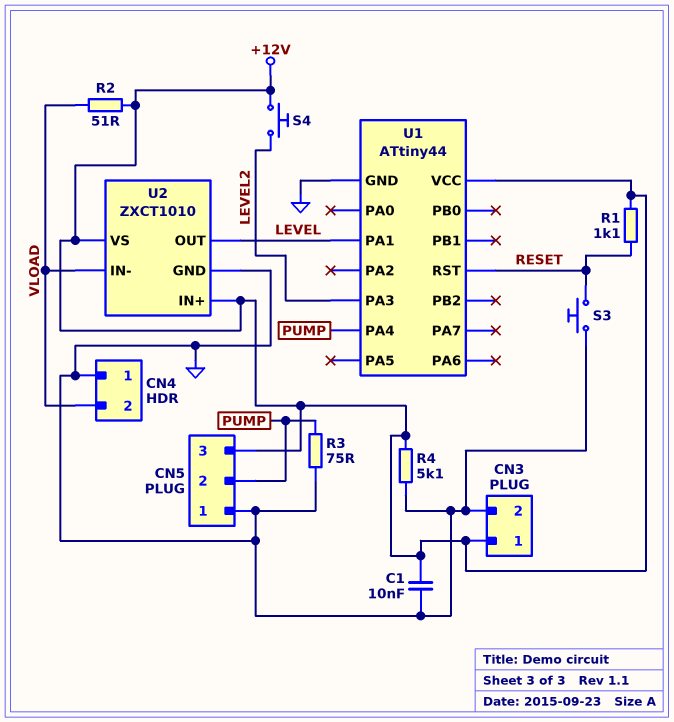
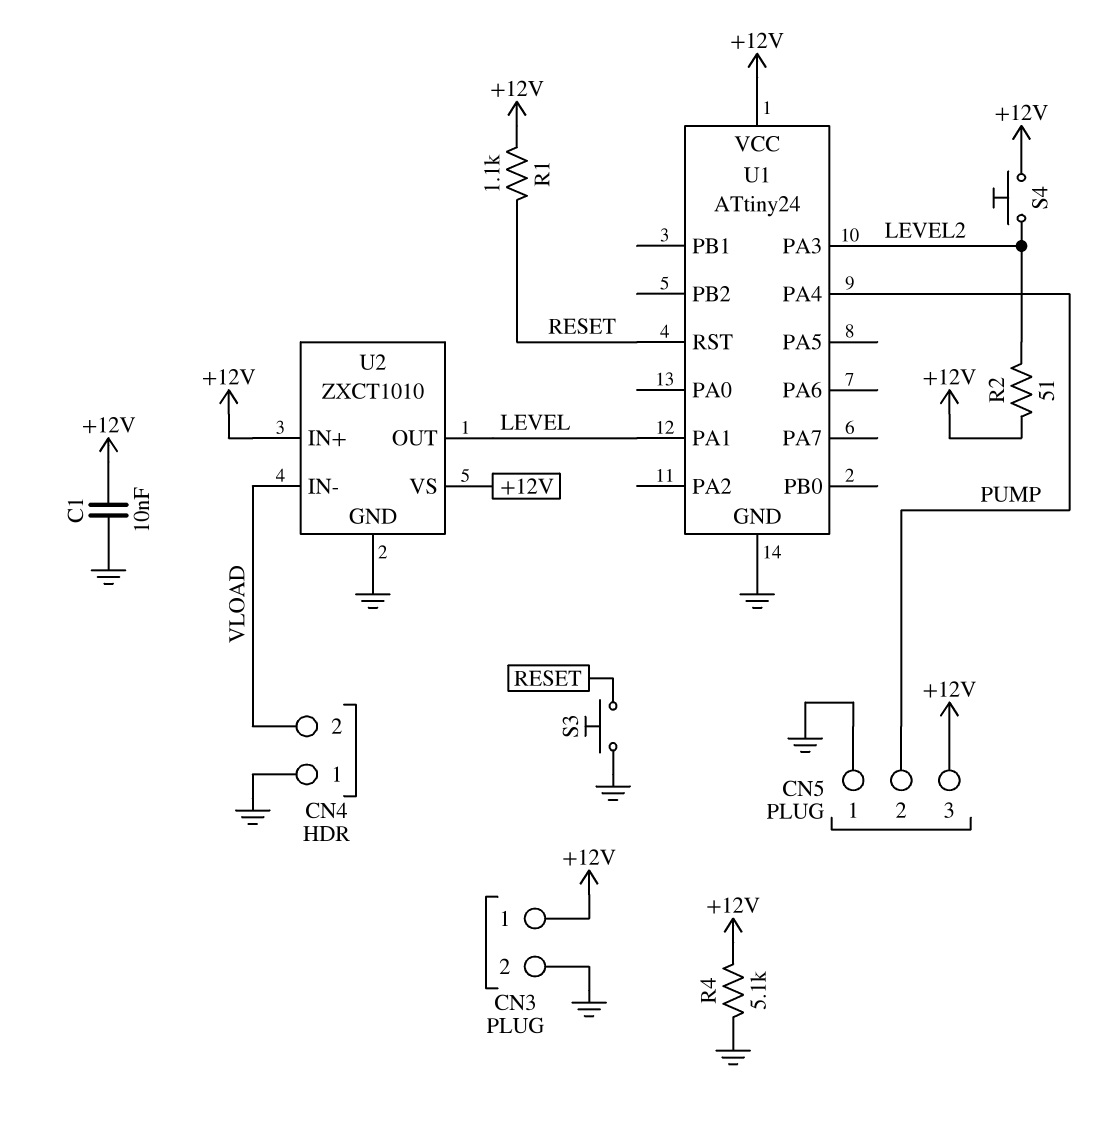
R2: 51 (+12V, VLOAD) -> 51 (+12V, LEVEL2)
R3: 75 (GND, PUMP) -> none
U1: ATtiny44 -> ATtiny24

